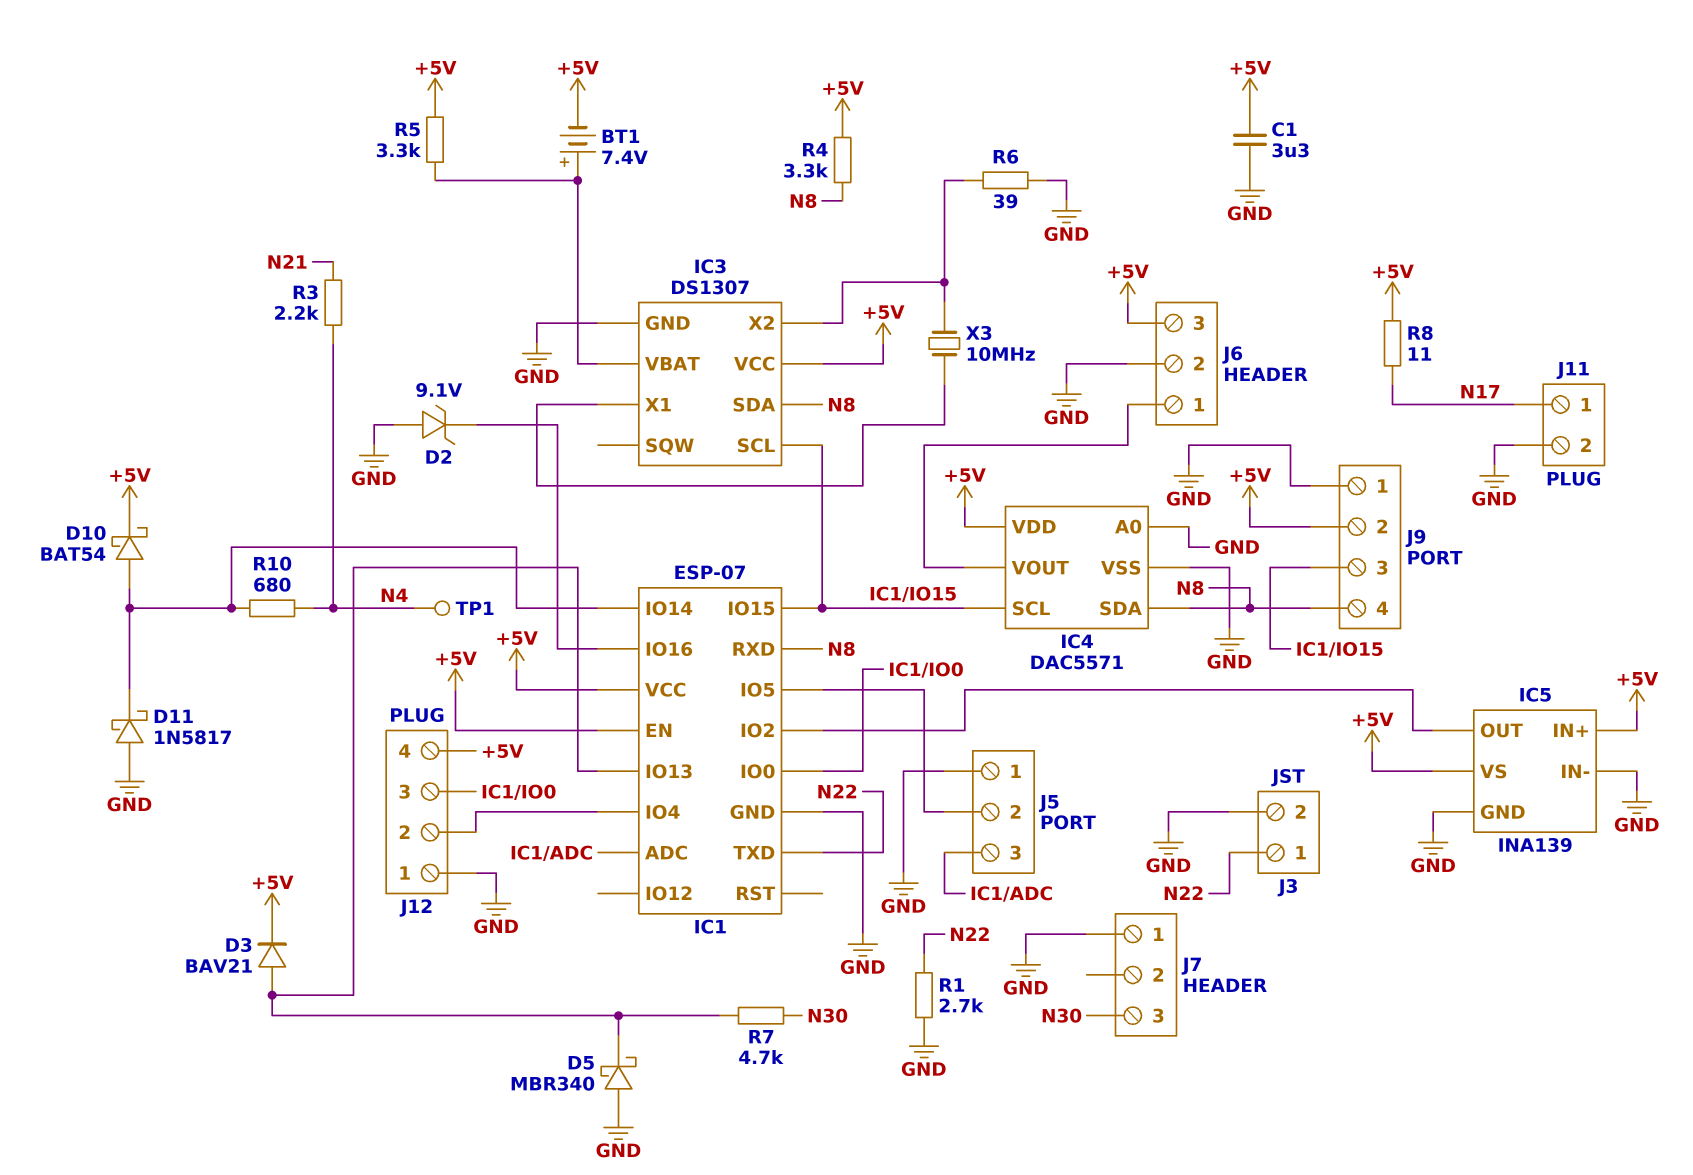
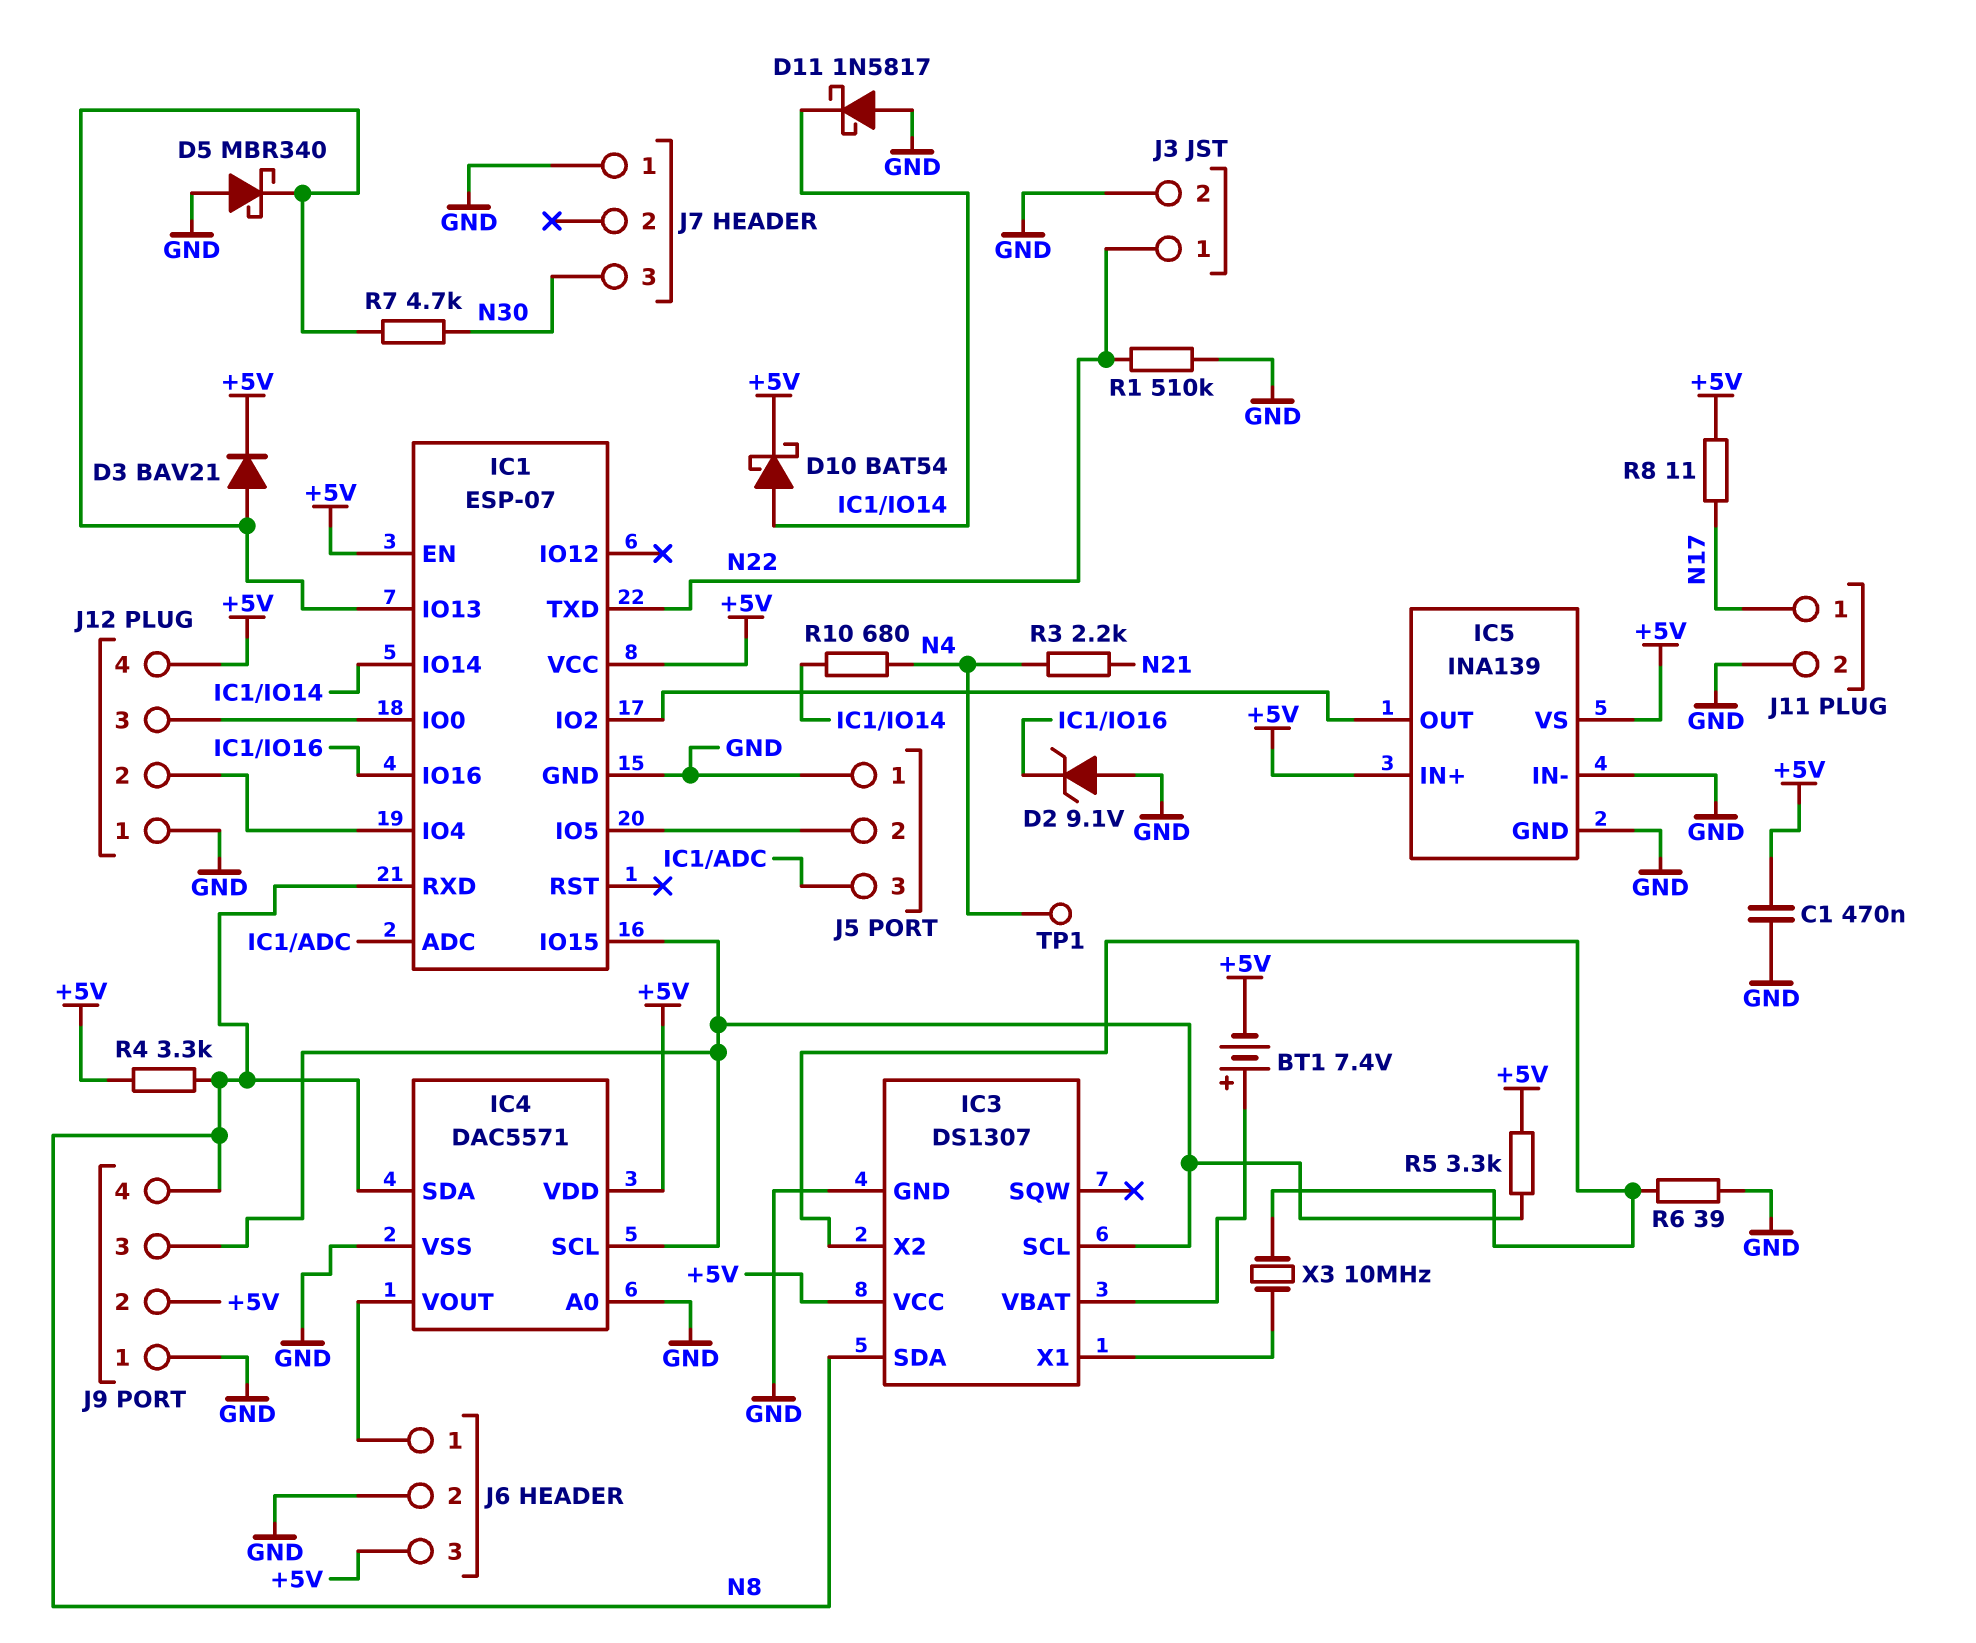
C1: 3.3uF (+5V, GND) -> 470nF (+5V, GND)
R1: 2.7k (GND, N22) -> 510k (GND, N22)
R5: 3.3k (+5V, IC3/VBAT) -> 3.3k (+5V, IC1/IO15)

